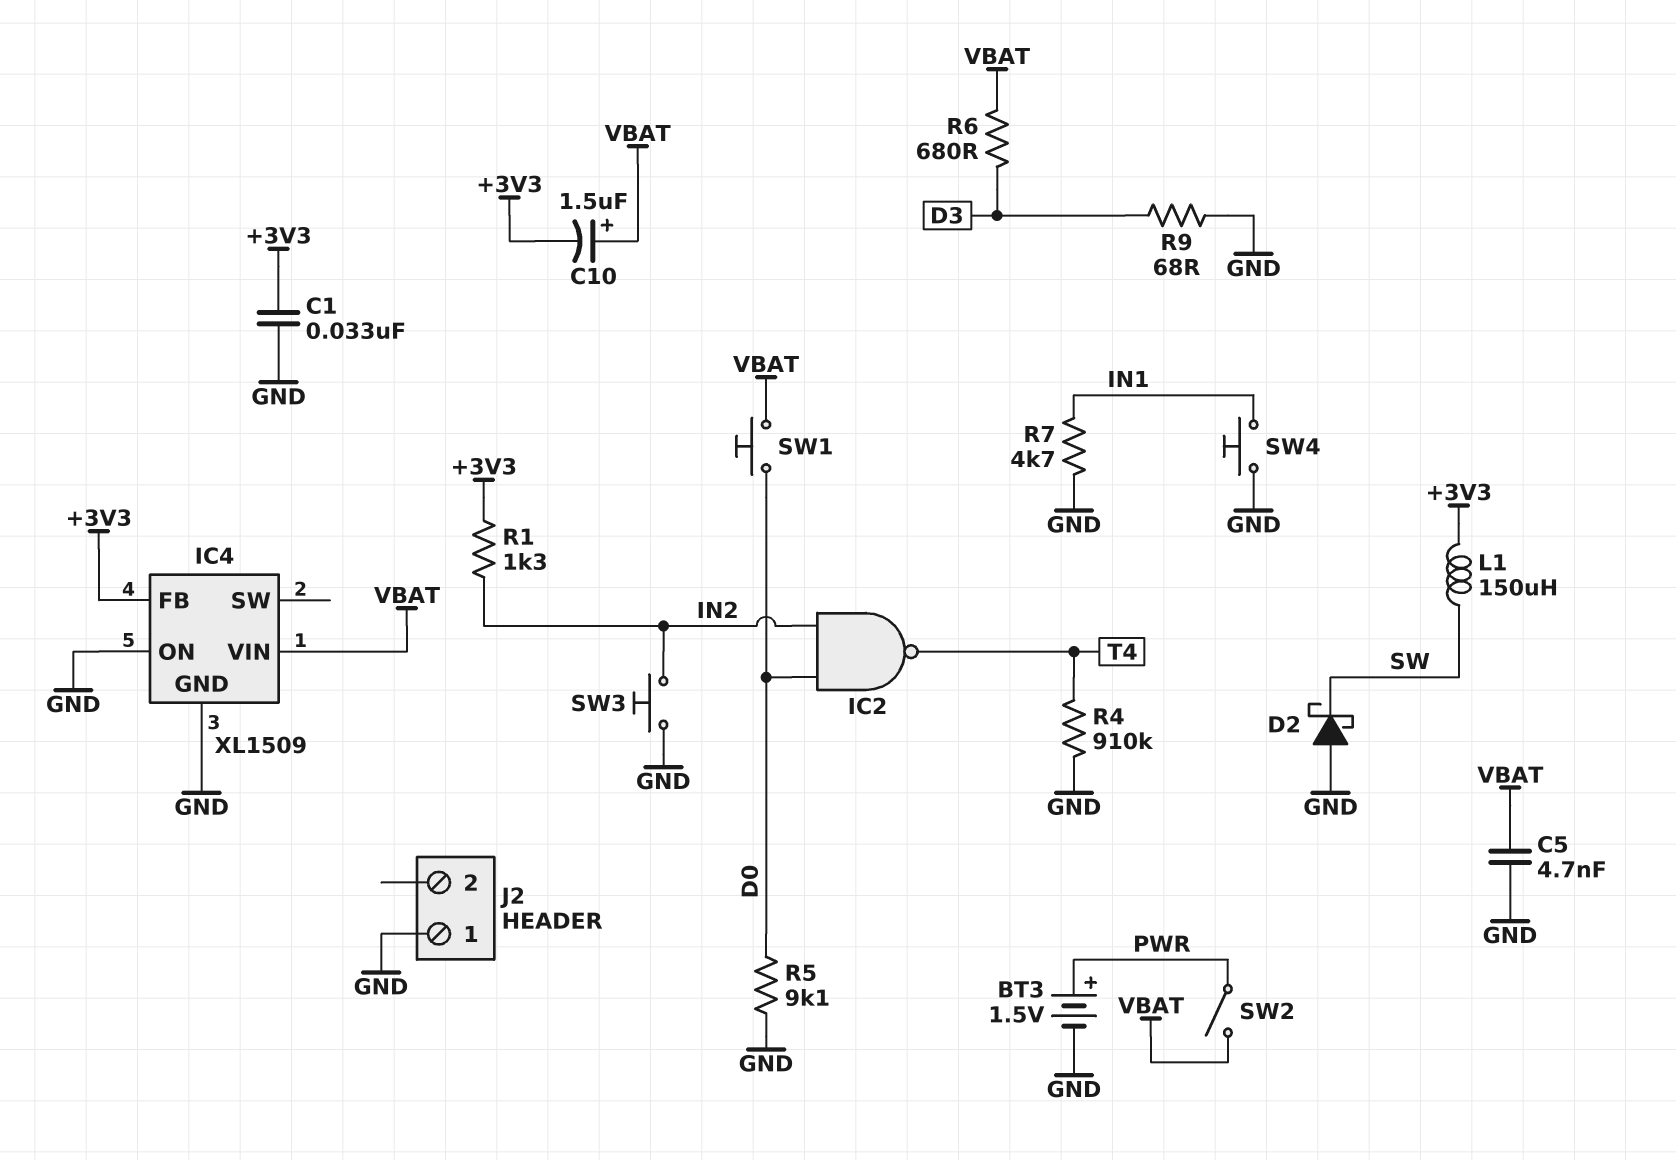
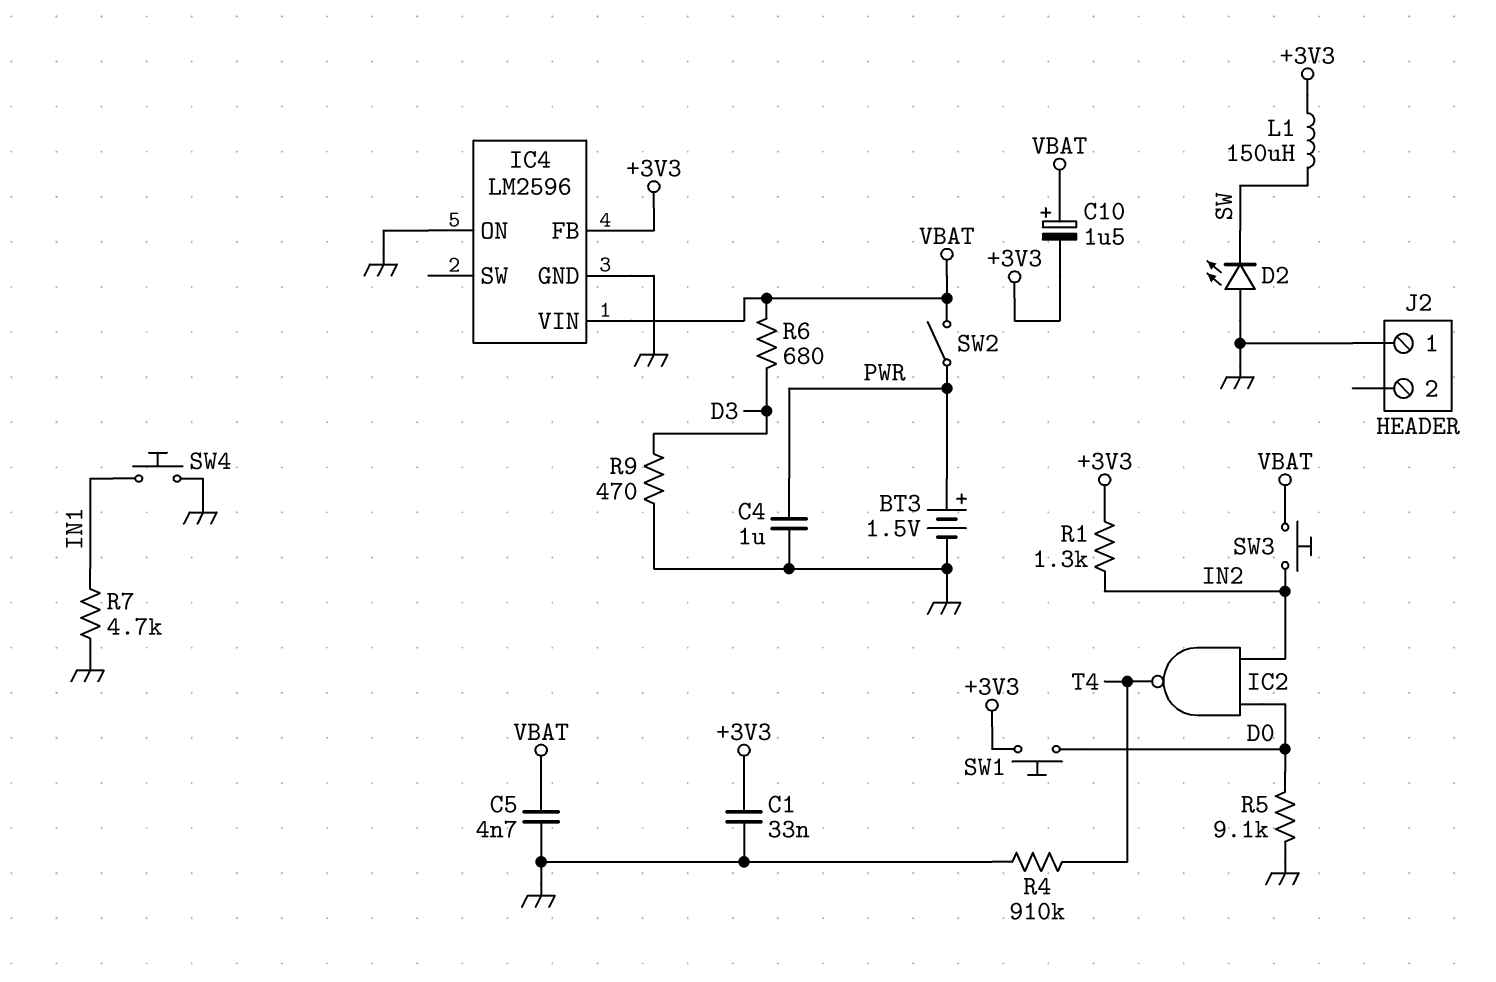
C4: none -> 1uF (GND, PWR)
D2: schottky (A GND, K SW) -> LED (A GND, K SW)
IC4: XL1509 -> LM2596
R9: 68 (D3, GND) -> 470 (D3, GND)
SW1: button (D0, VBAT) -> button (+3V3, D0)
SW3: button (GND, IN2) -> button (IN2, VBAT)

